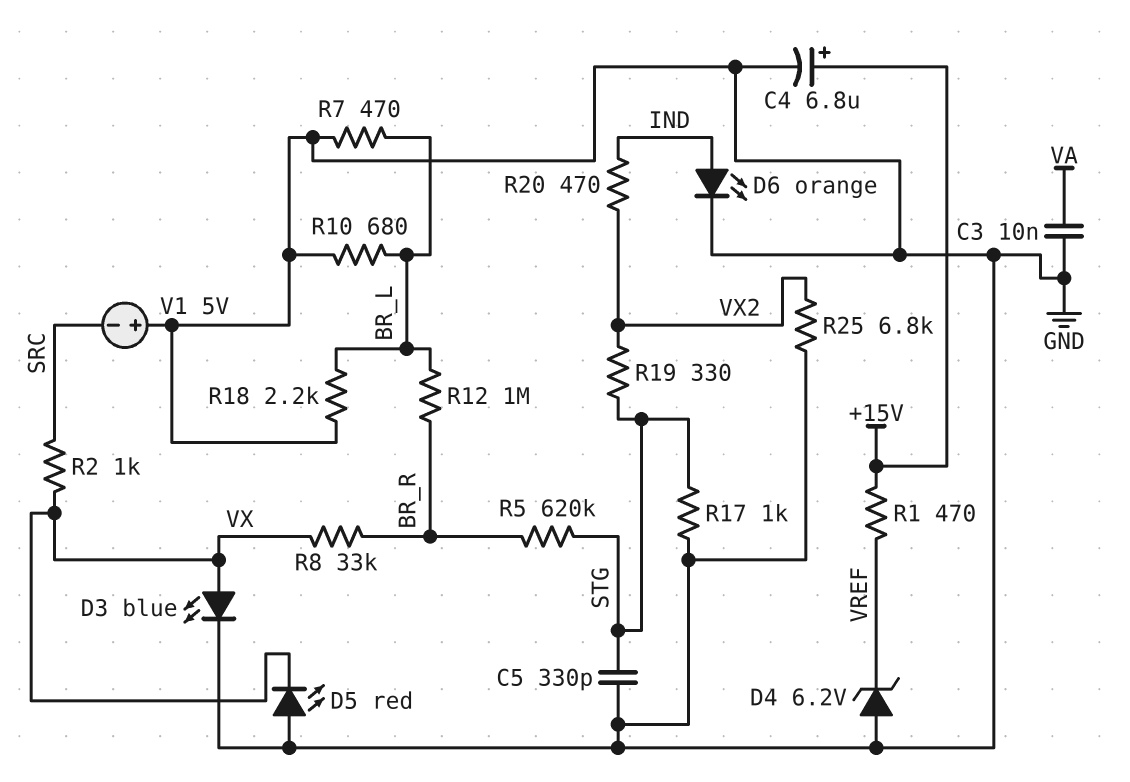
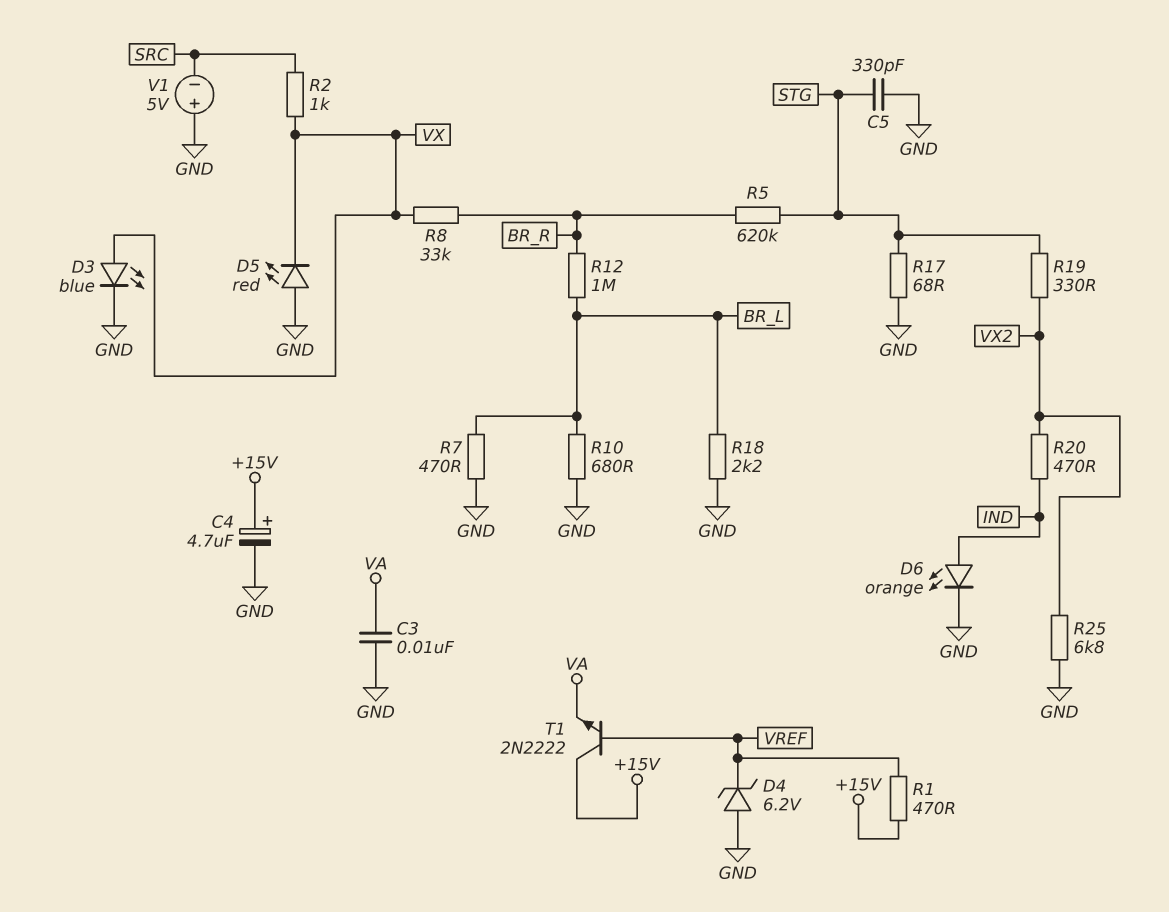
C4: 6.8uF (plus +15V, minus GND) -> 4.7uF (plus +15V, minus GND)
R17: 1k (GND, STG) -> 68 (GND, STG)
T1: none -> NPN 2N2222 (B VREF, C +15V, E VA)

